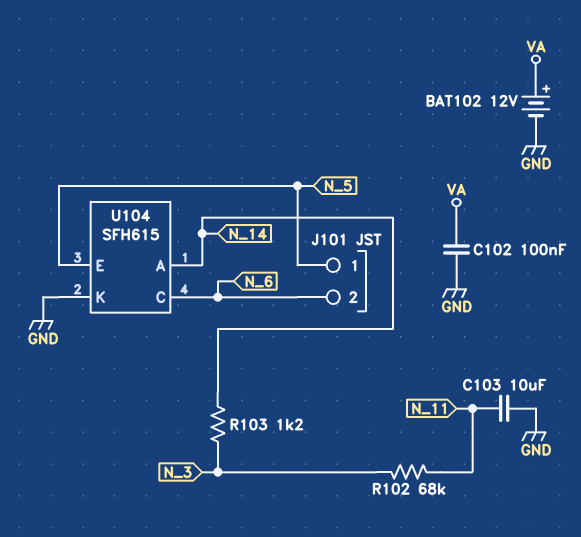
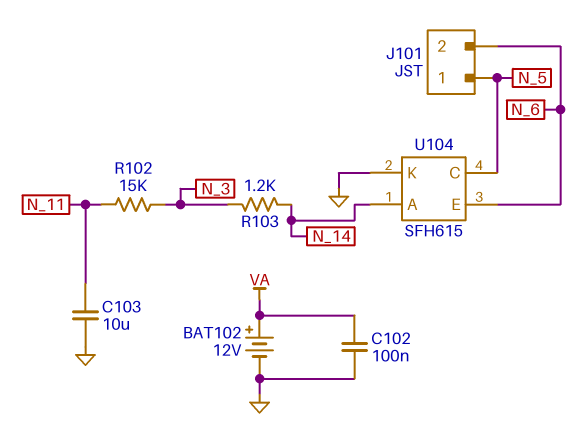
R102: 68k (N_3, N_11) -> 15k (N_3, N_11)
U104 pin C: N_6 -> N_5
U104 pin E: N_5 -> N_6

